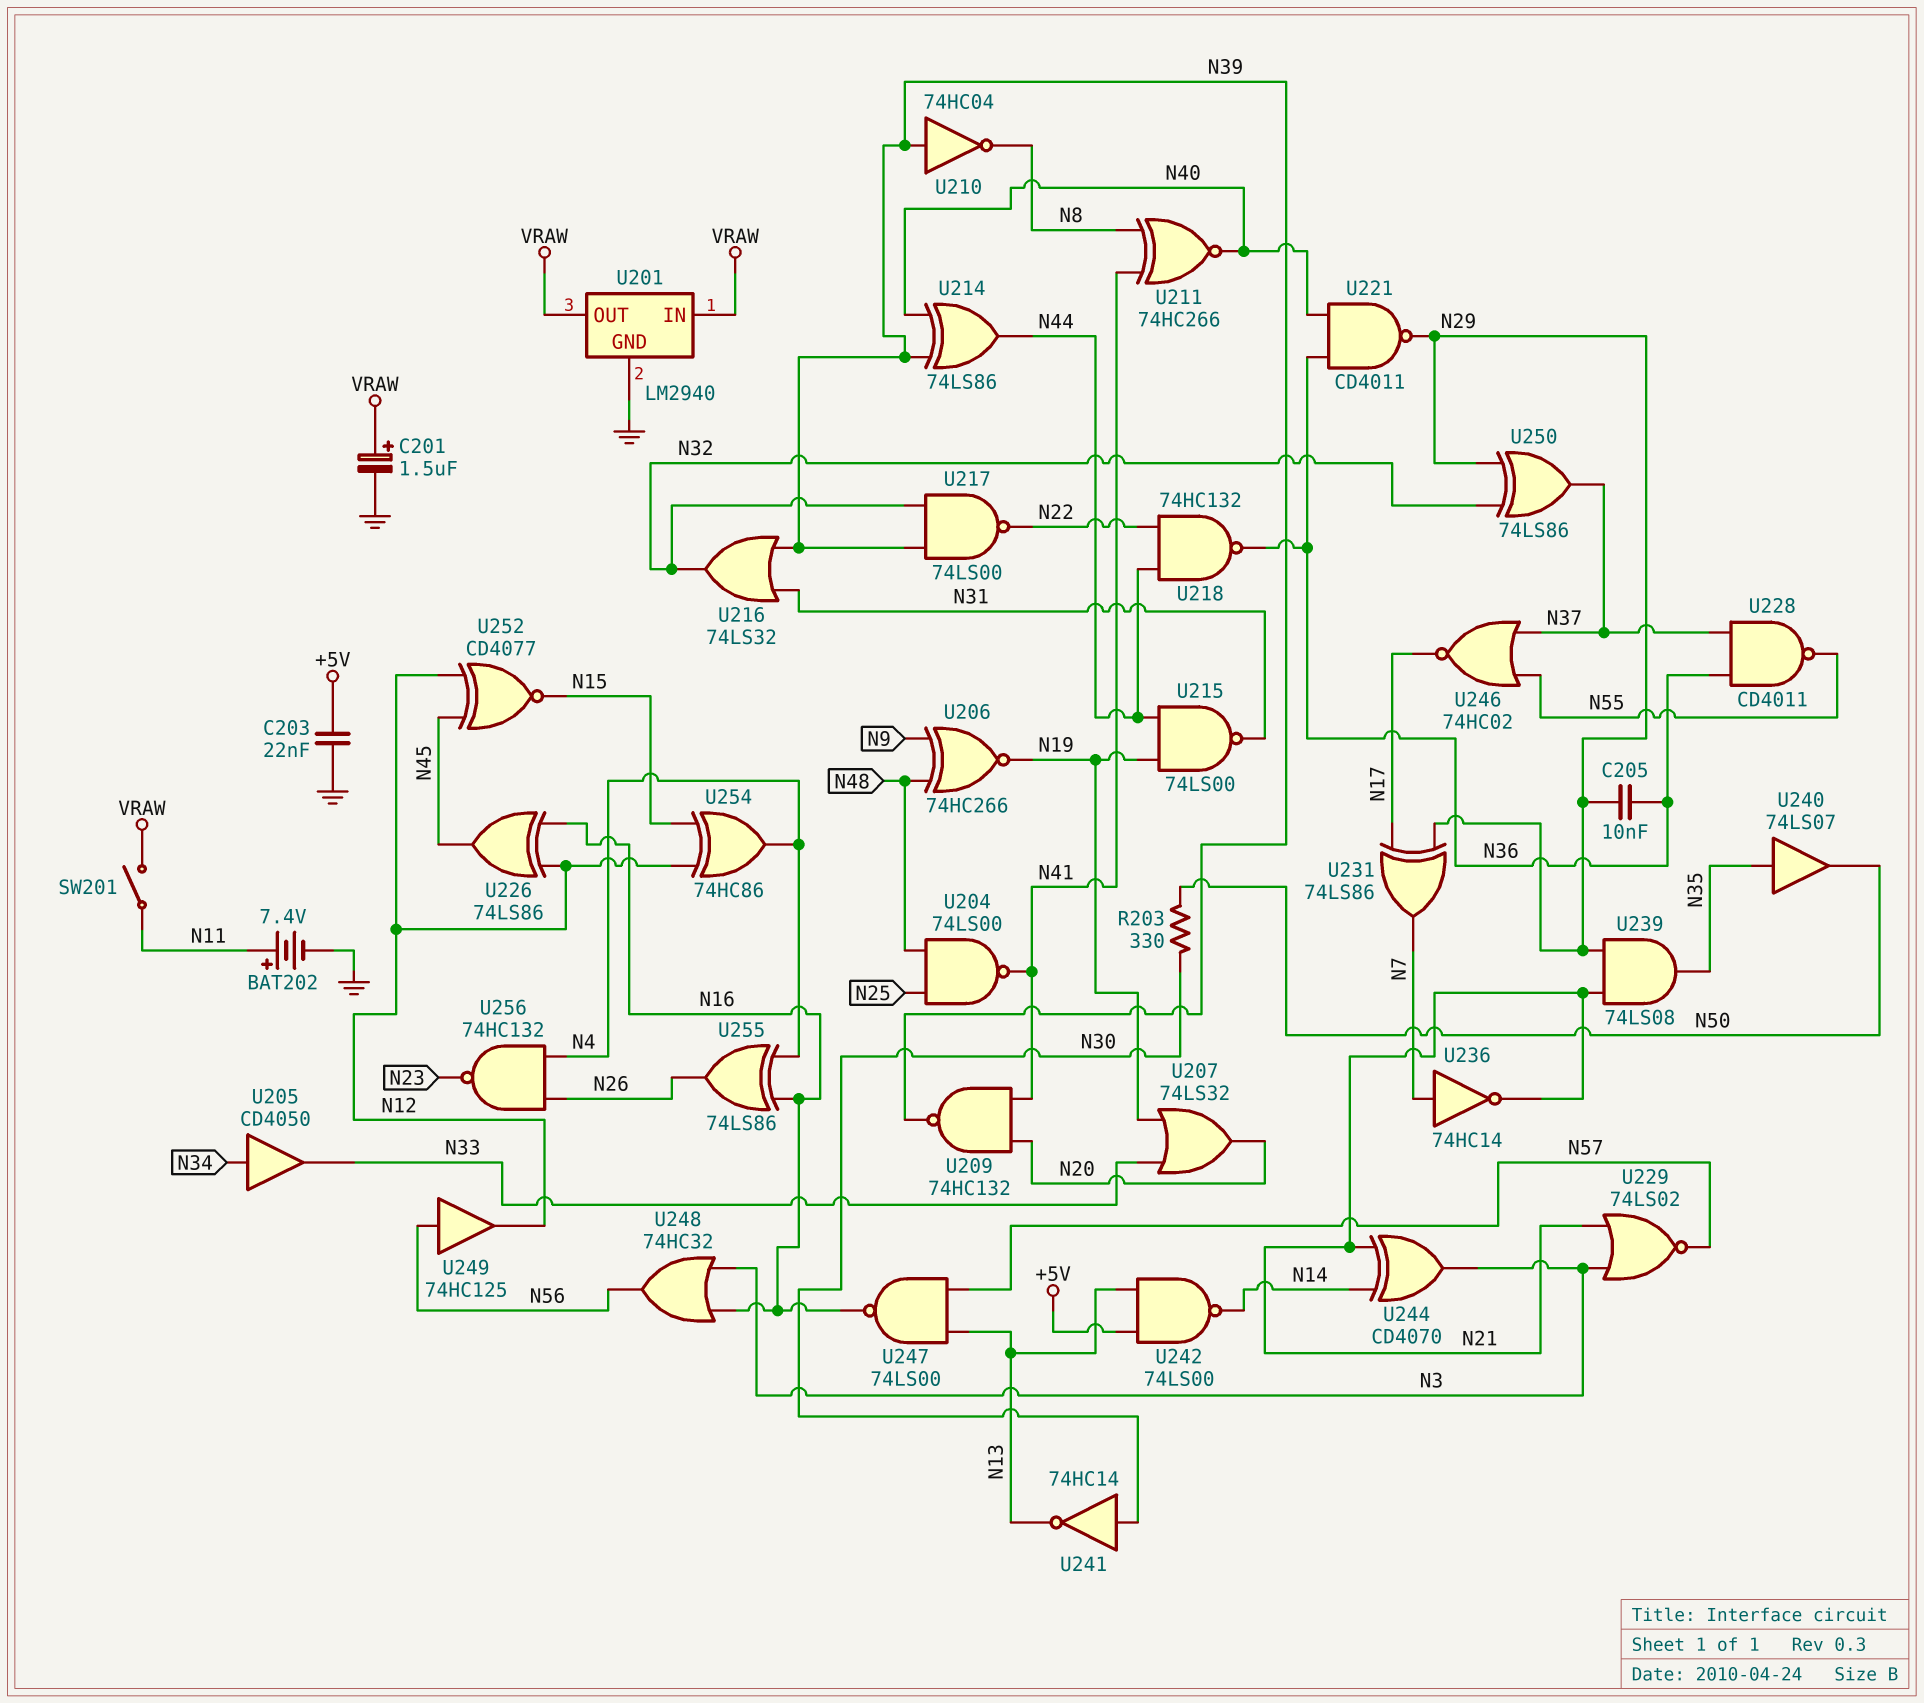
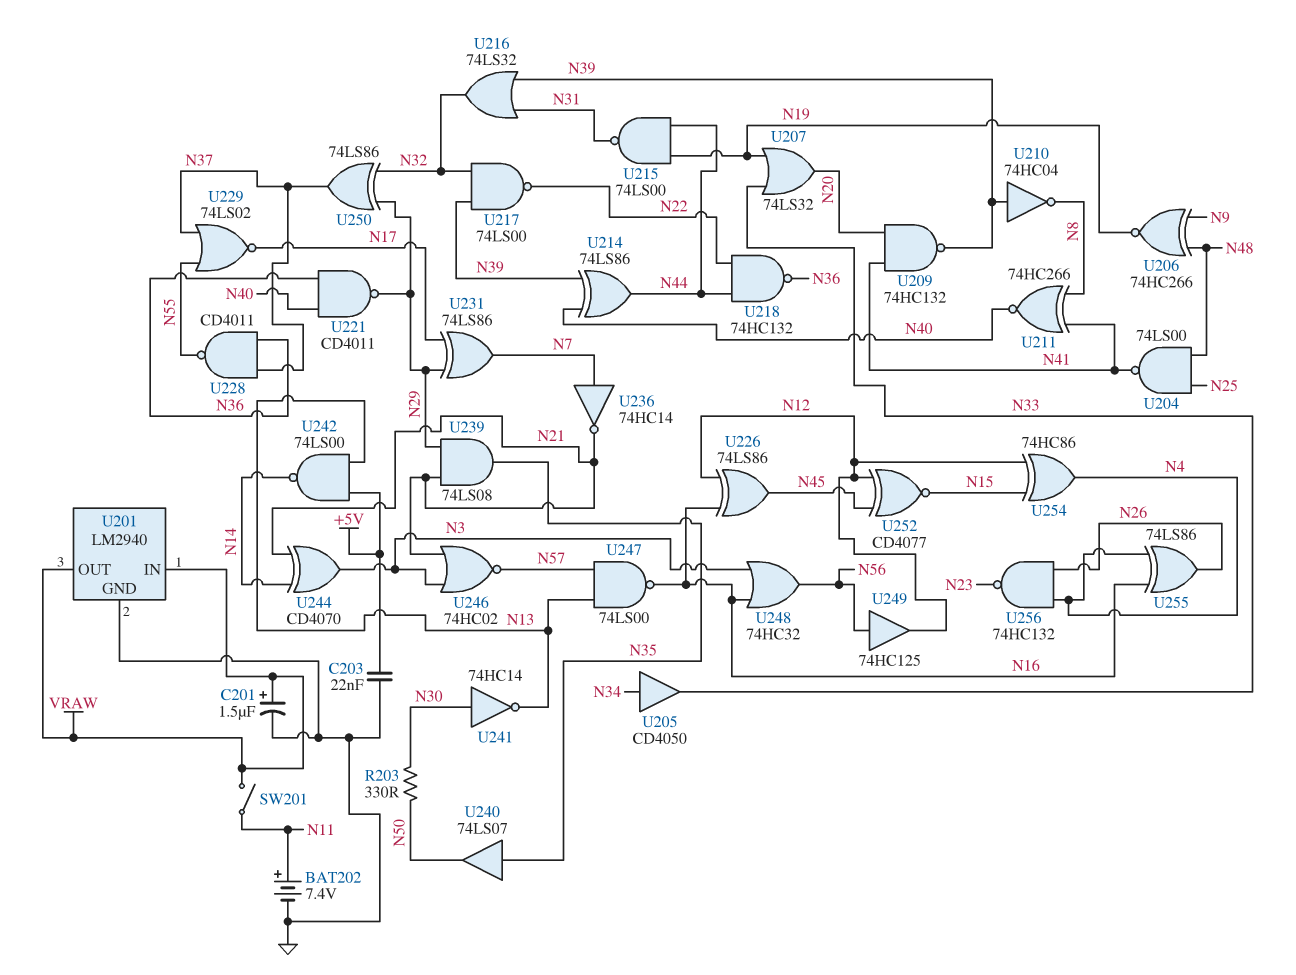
C205: 10nF (N29, N36) -> none
U229: NOR 74LS02 (in N3, in N21, out N57) -> NOR 74LS02 (in N37, in N55, out N17)
U246: NOR 74HC02 (in N37, in N55, out N17) -> NOR 74HC02 (in N3, in N21, out N57)

